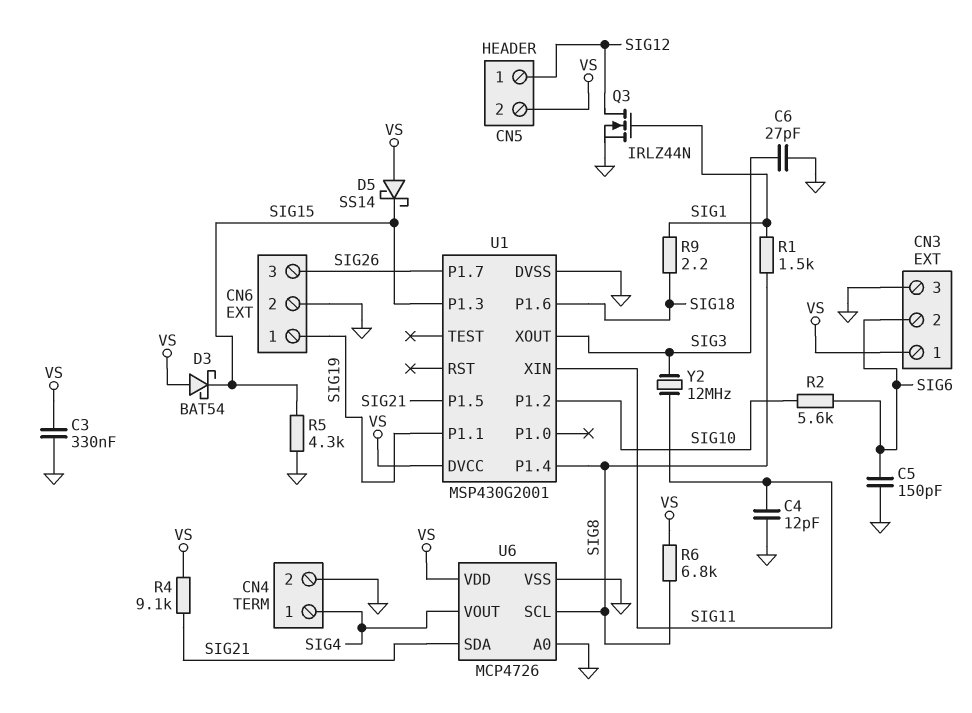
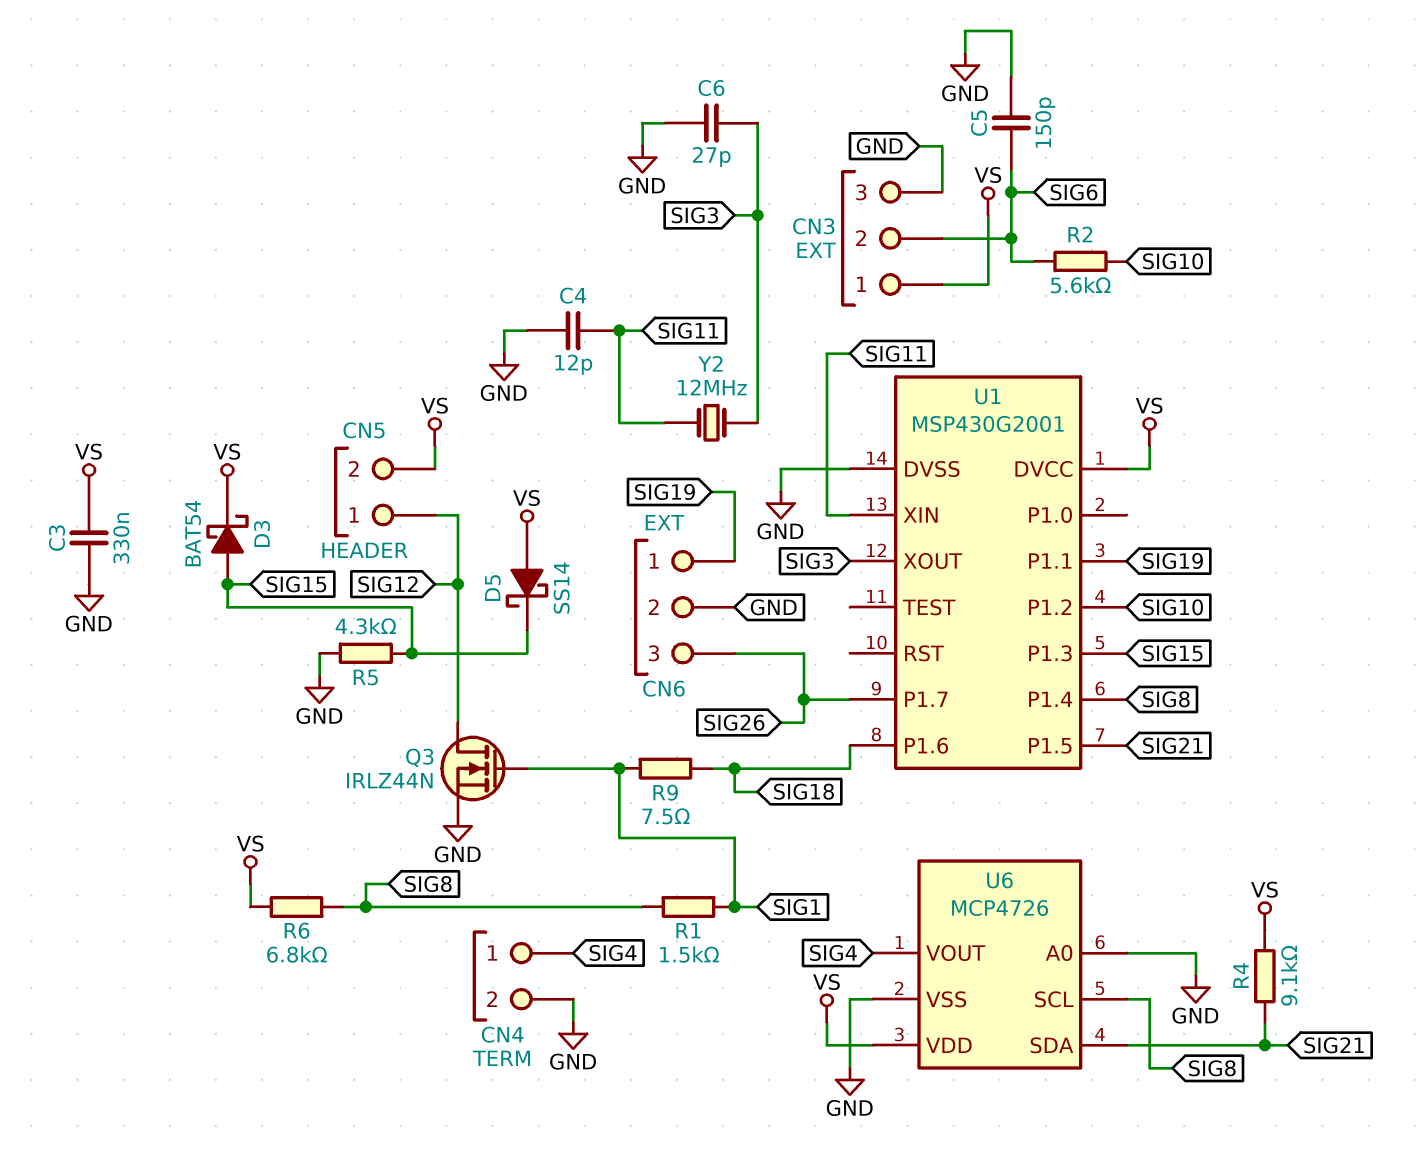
D3: schottky BAT54 (A VS, K SIG15) -> schottky BAT54 (A SIG15, K VS)
R9: 2.2 (SIG1, SIG18) -> 7.5 (SIG1, SIG18)

